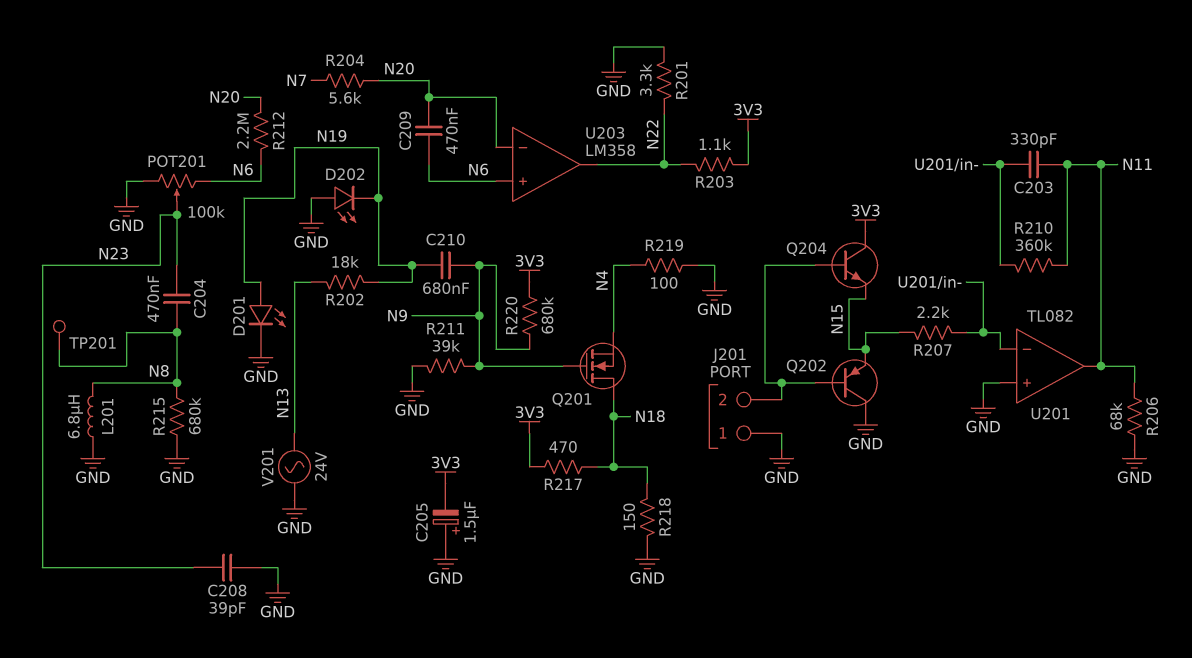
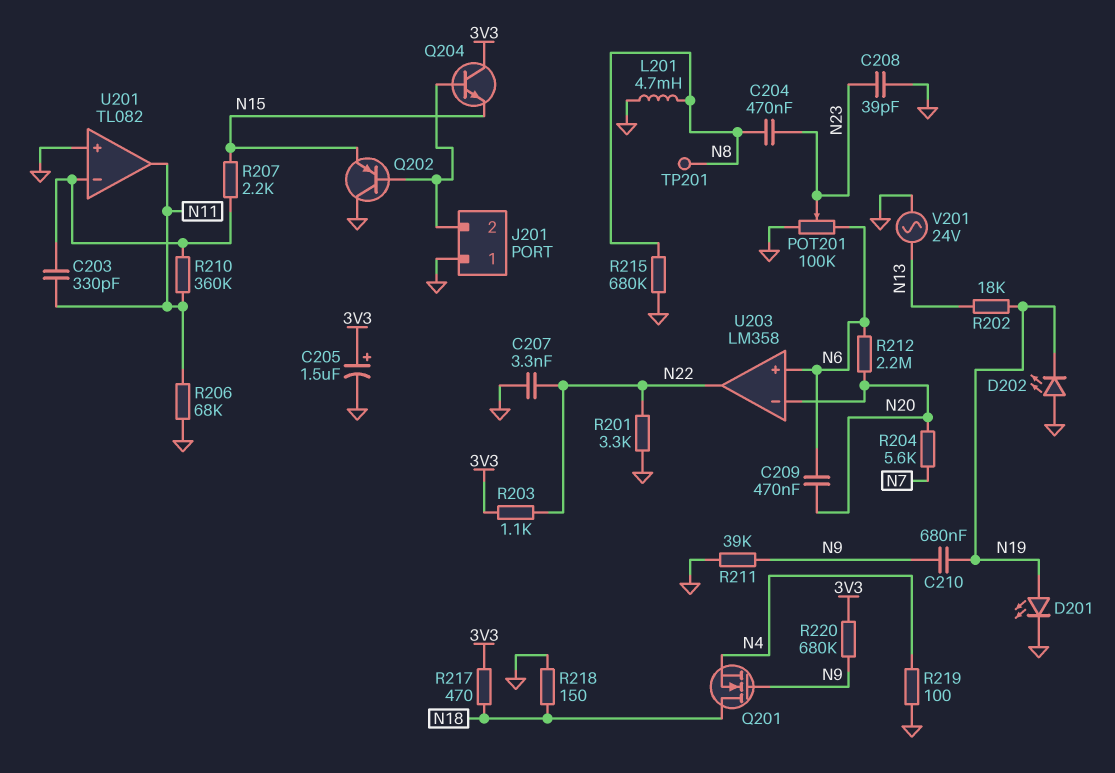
C205: 1.5uF (plus GND, minus 3V3) -> 1.5uF (plus 3V3, minus GND)
C207: none -> 3.3nF (GND, N22)
L201: 6.8uH (GND, N8) -> 4.7mH (GND, N8)

